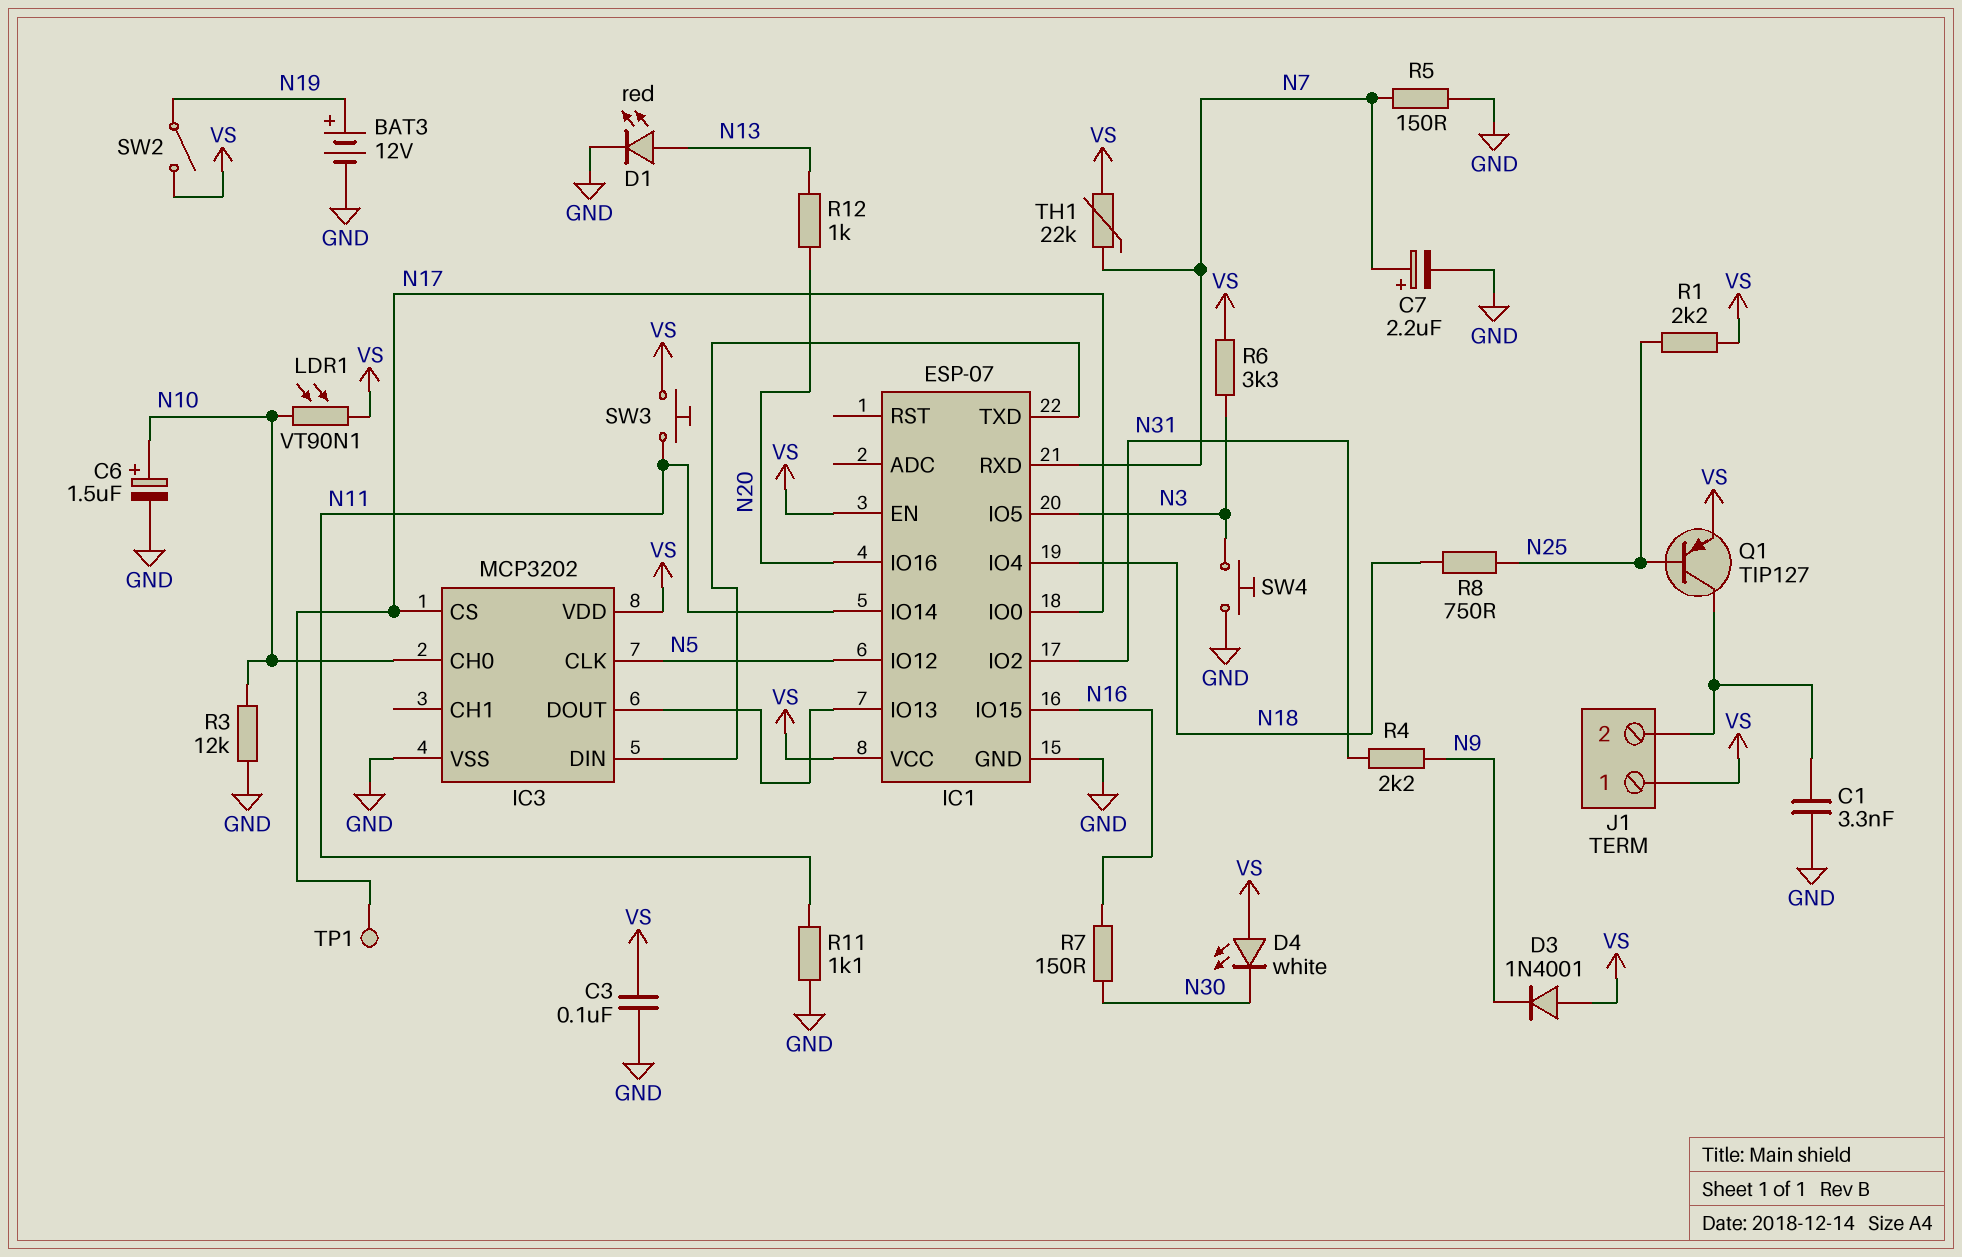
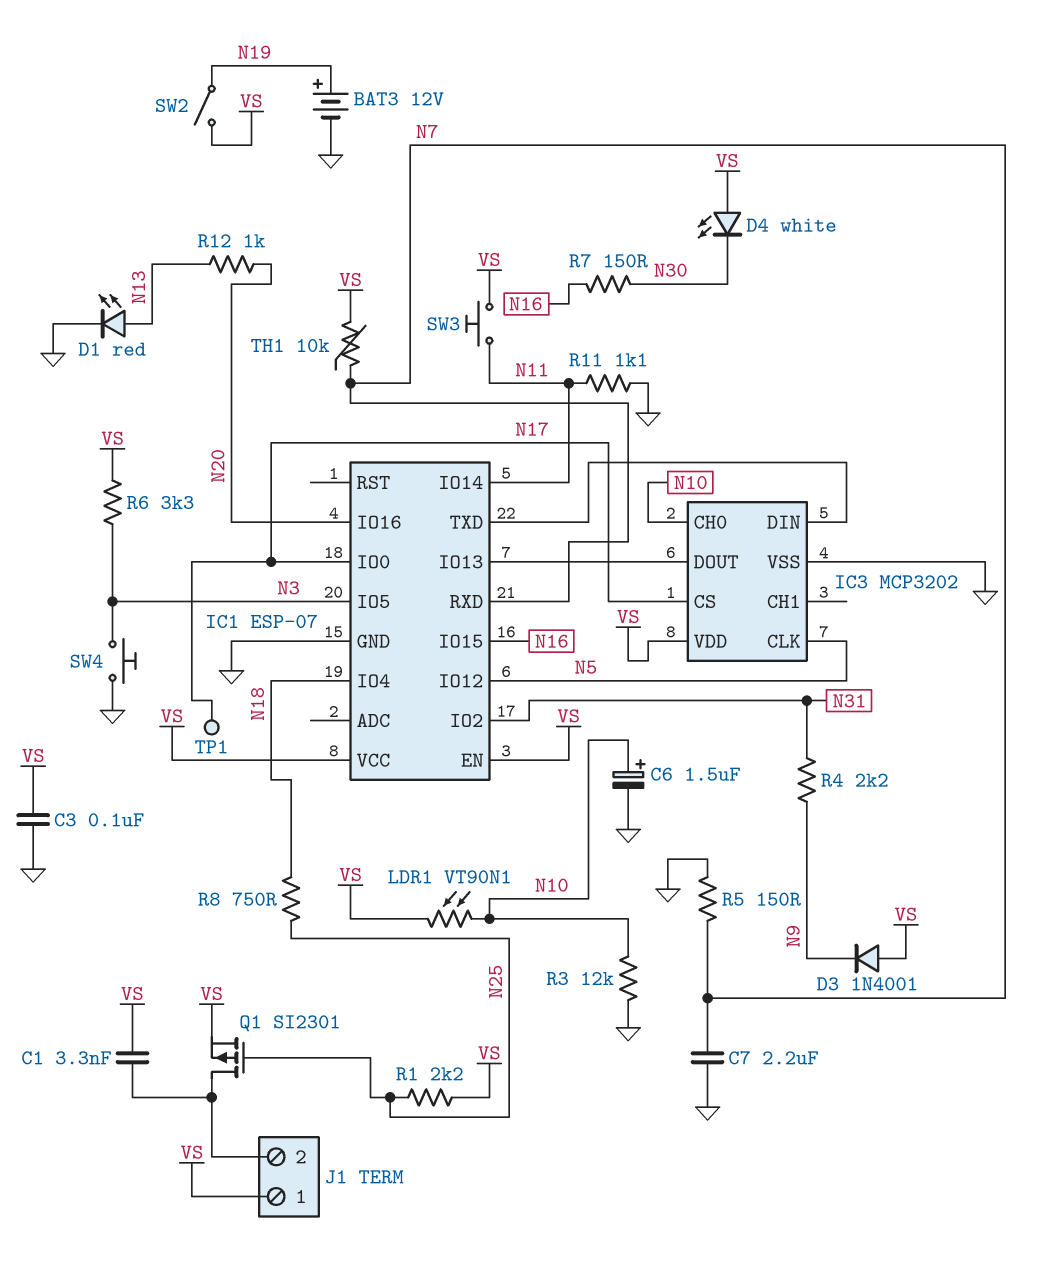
C1: 3.3nF (GND, J1/2) -> 3.3nF (J1/2, VS)
C7: 2.2uF (plus N7, minus GND) -> 2.2uF (GND, N7)
Q1: PNP TIP127 (B N25, C J1/2, E VS) -> PMOS SI2301 (G N25, D J1/2, S VS)
TH1: 22k (N7, VS) -> 10k (N7, VS)

